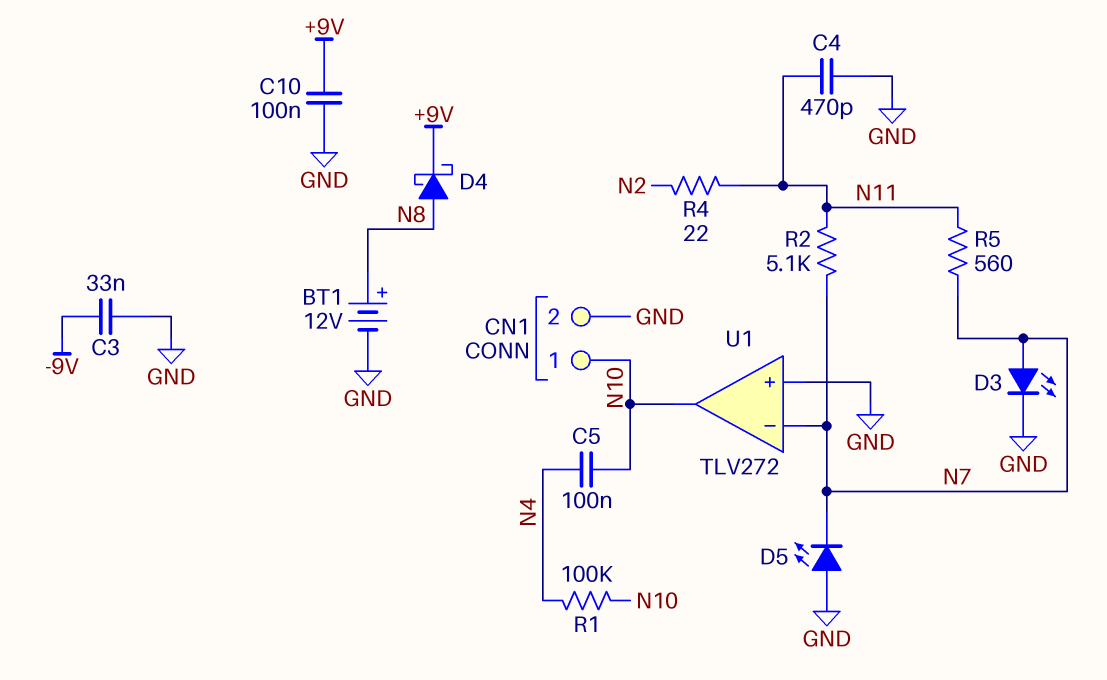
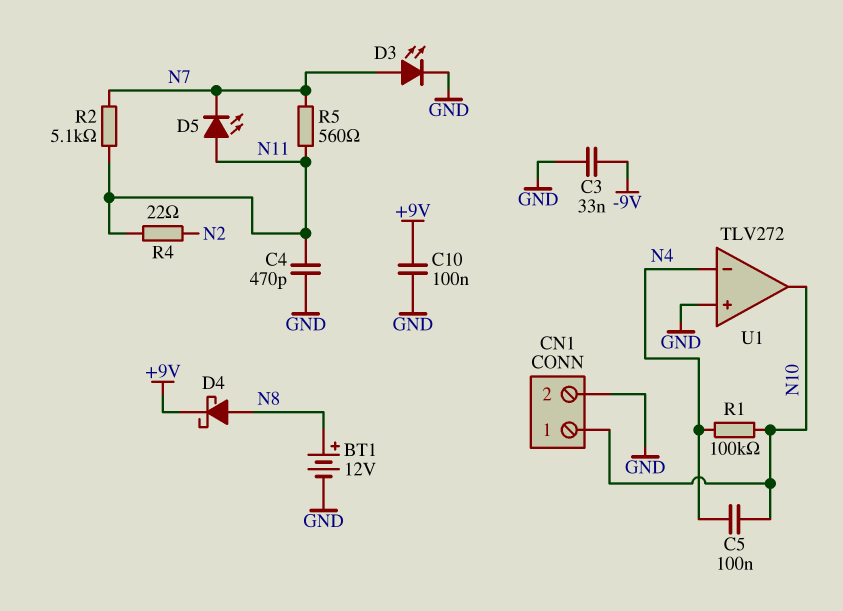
D5: LED (A GND, K N7) -> LED (A N11, K N7)
U1 pin in-: N7 -> N4

